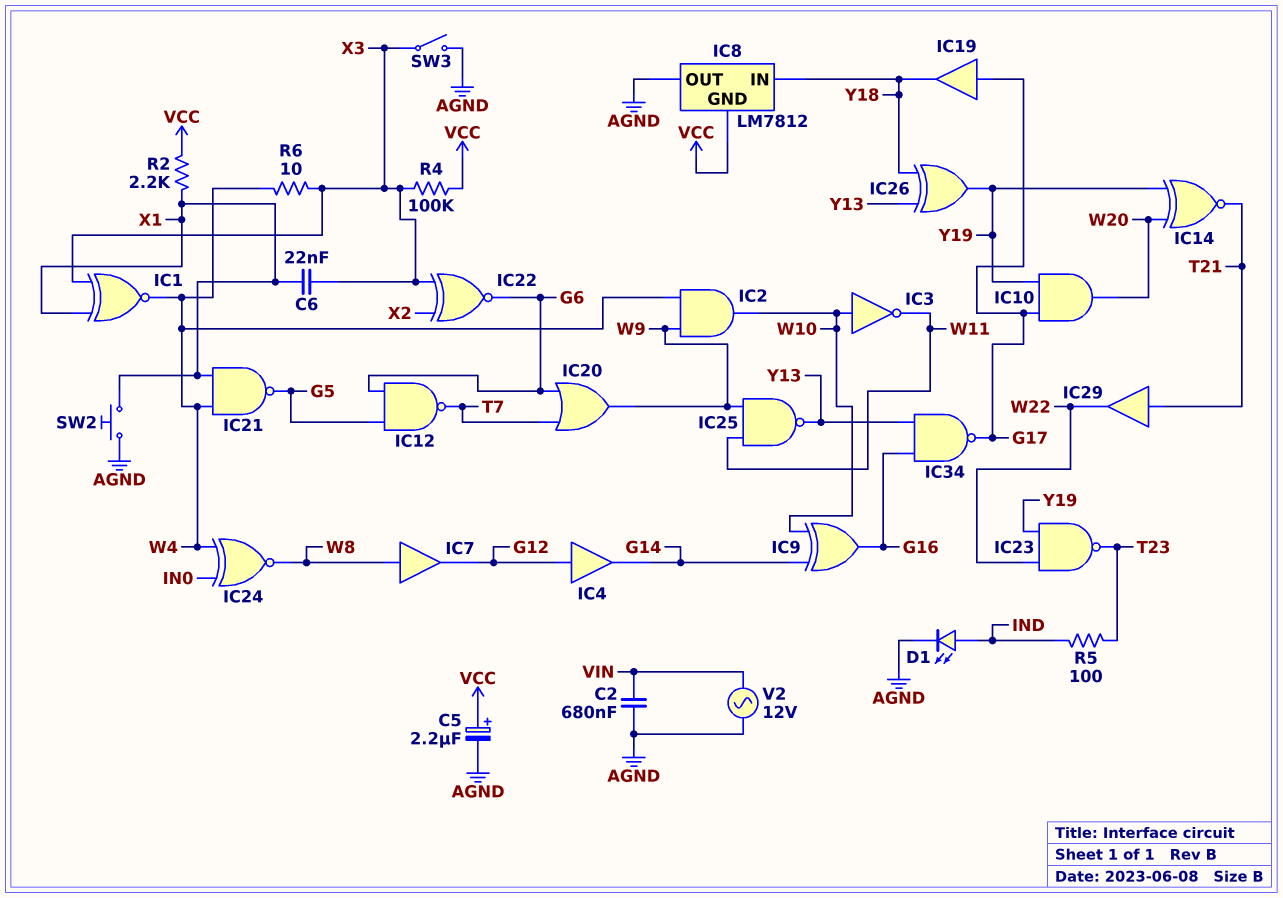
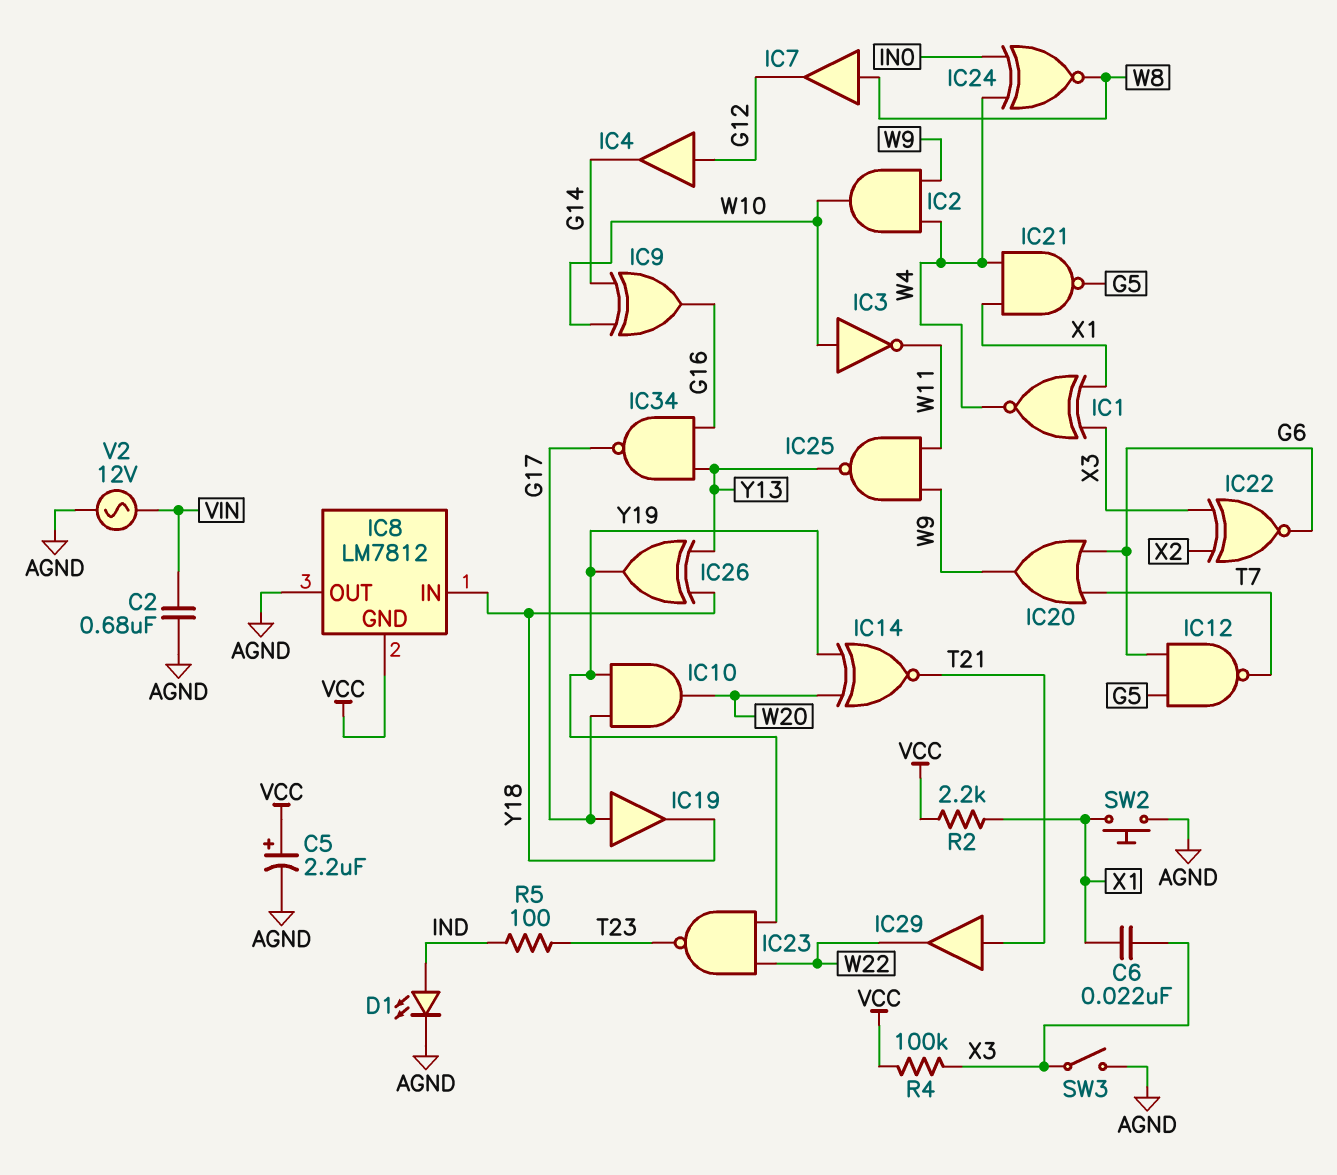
R6: 10 (W4, X3) -> none

